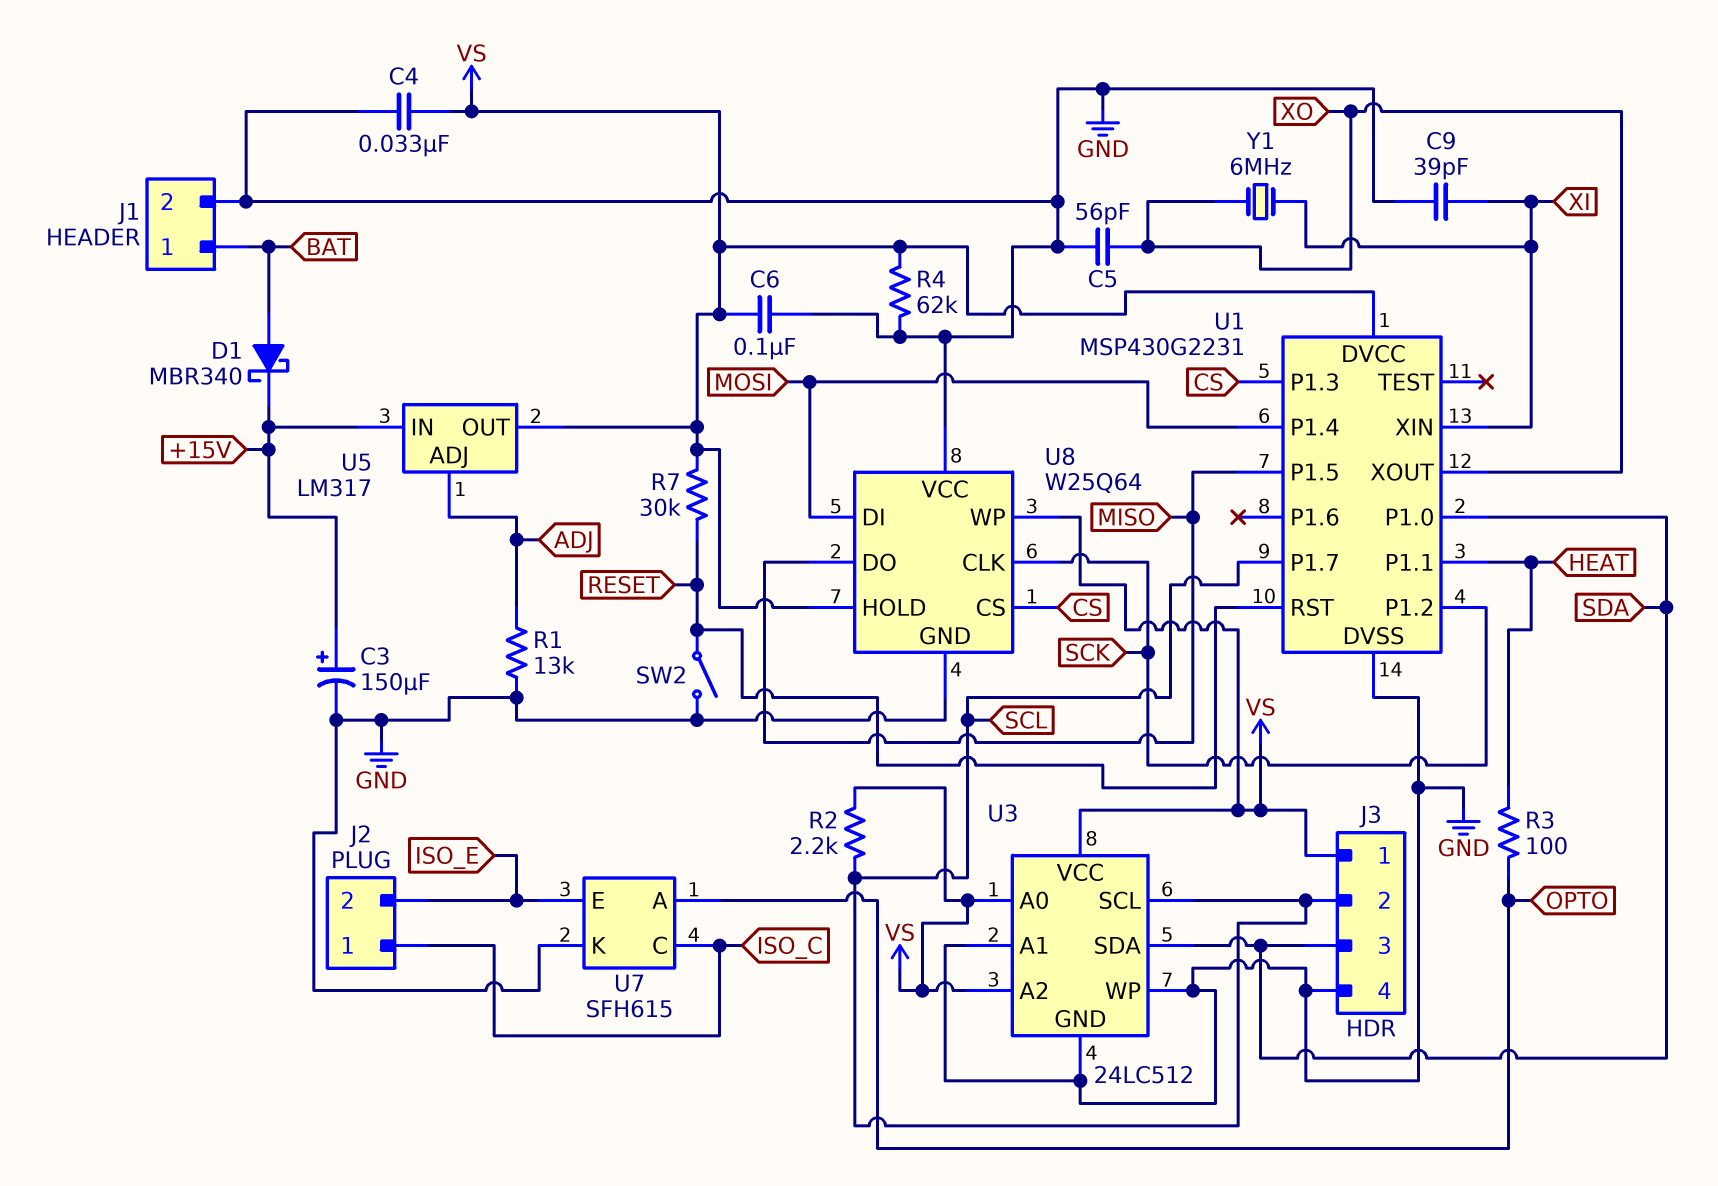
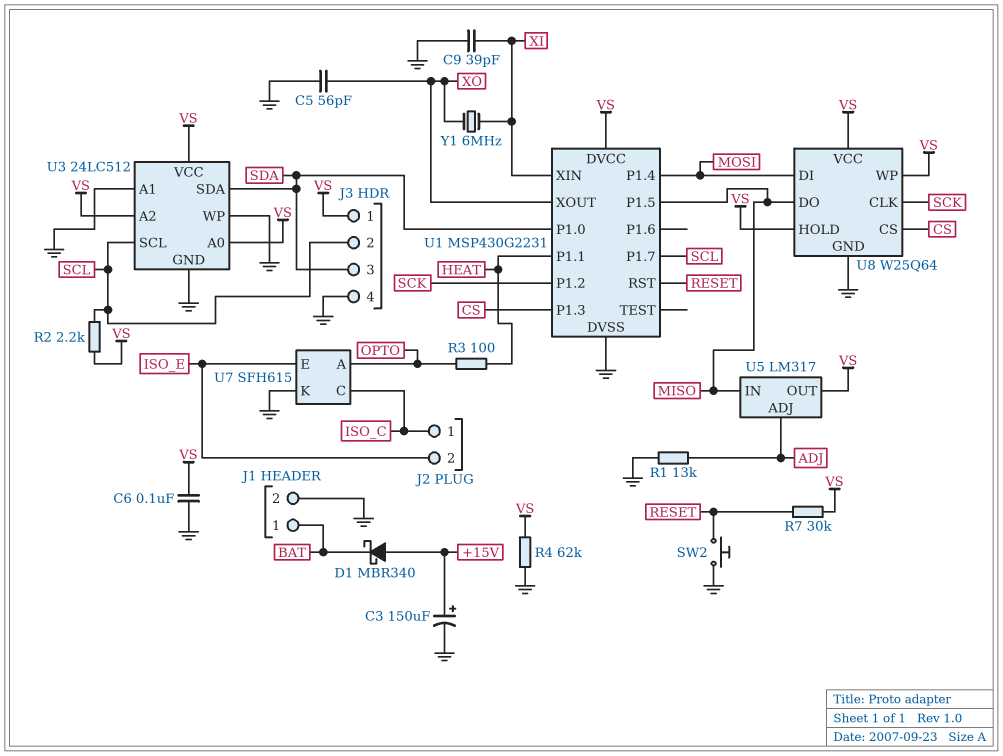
C4: 33nF (GND, VS) -> none
D1: schottky MBR340 (A BAT, K +15V) -> schottky MBR340 (A +15V, K BAT)
SW2: switch (GND, RESET) -> button (GND, RESET)
U5 pin IN: +15V -> MISO
U8 pin VCC: GND -> VS

